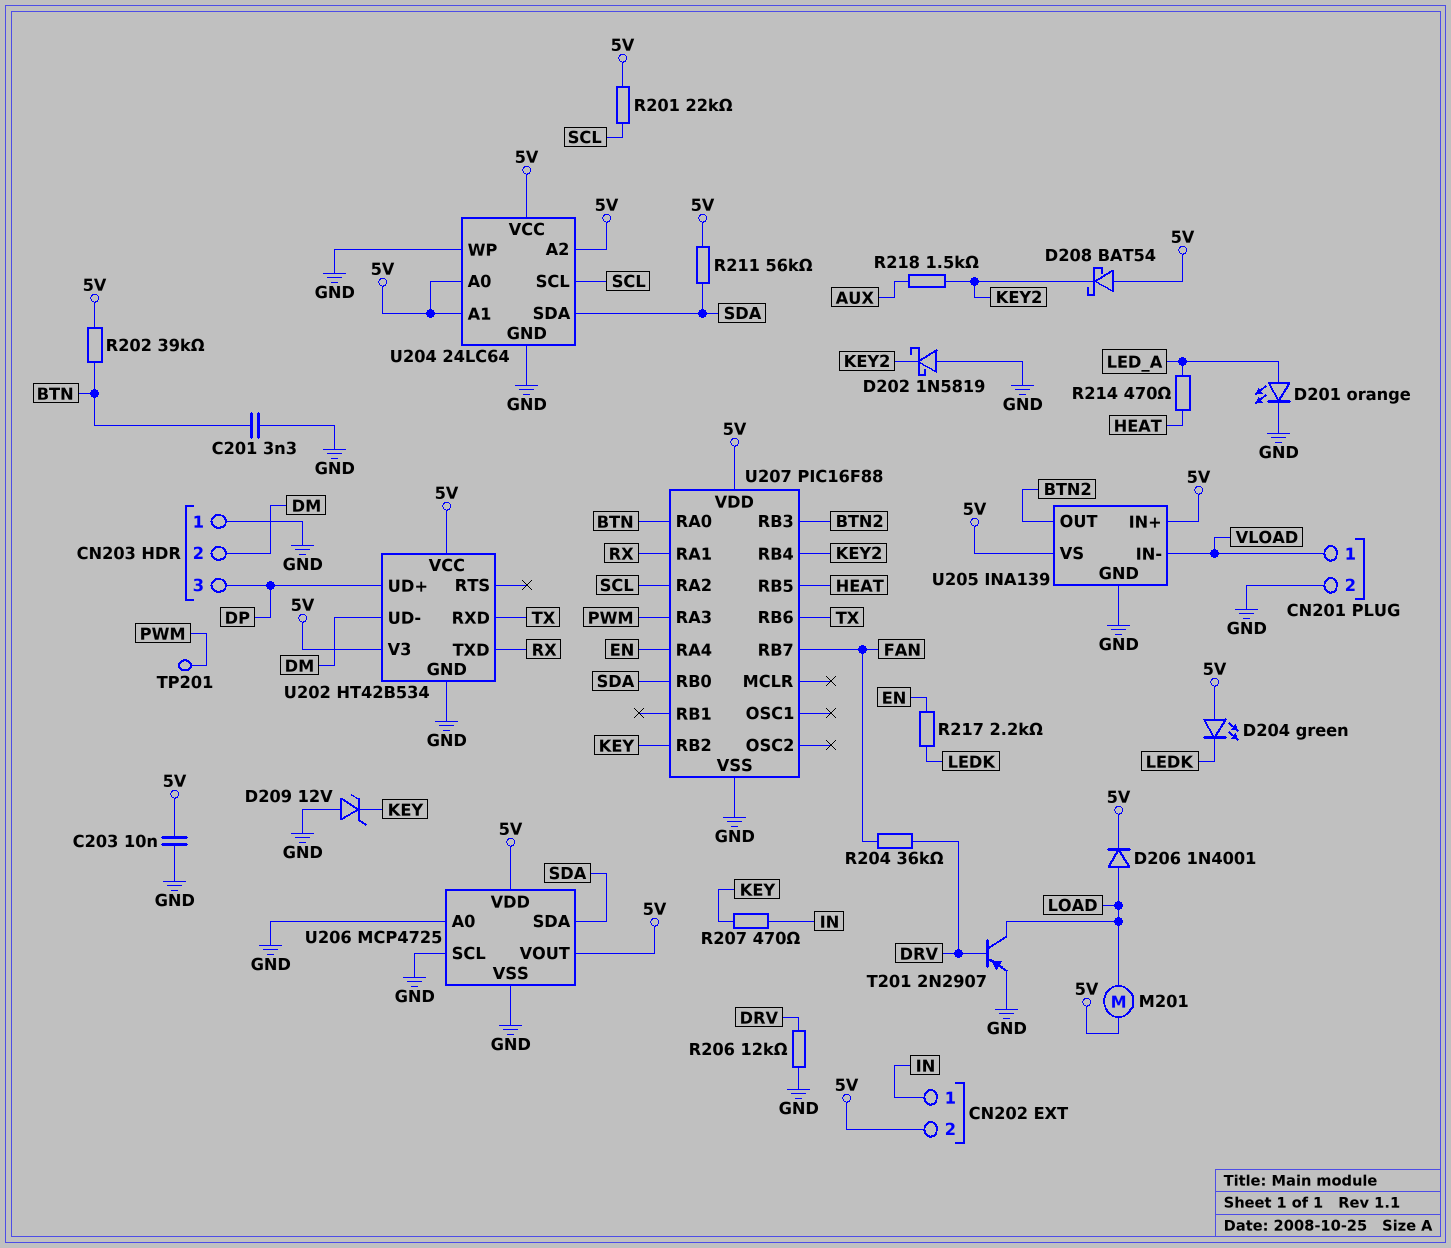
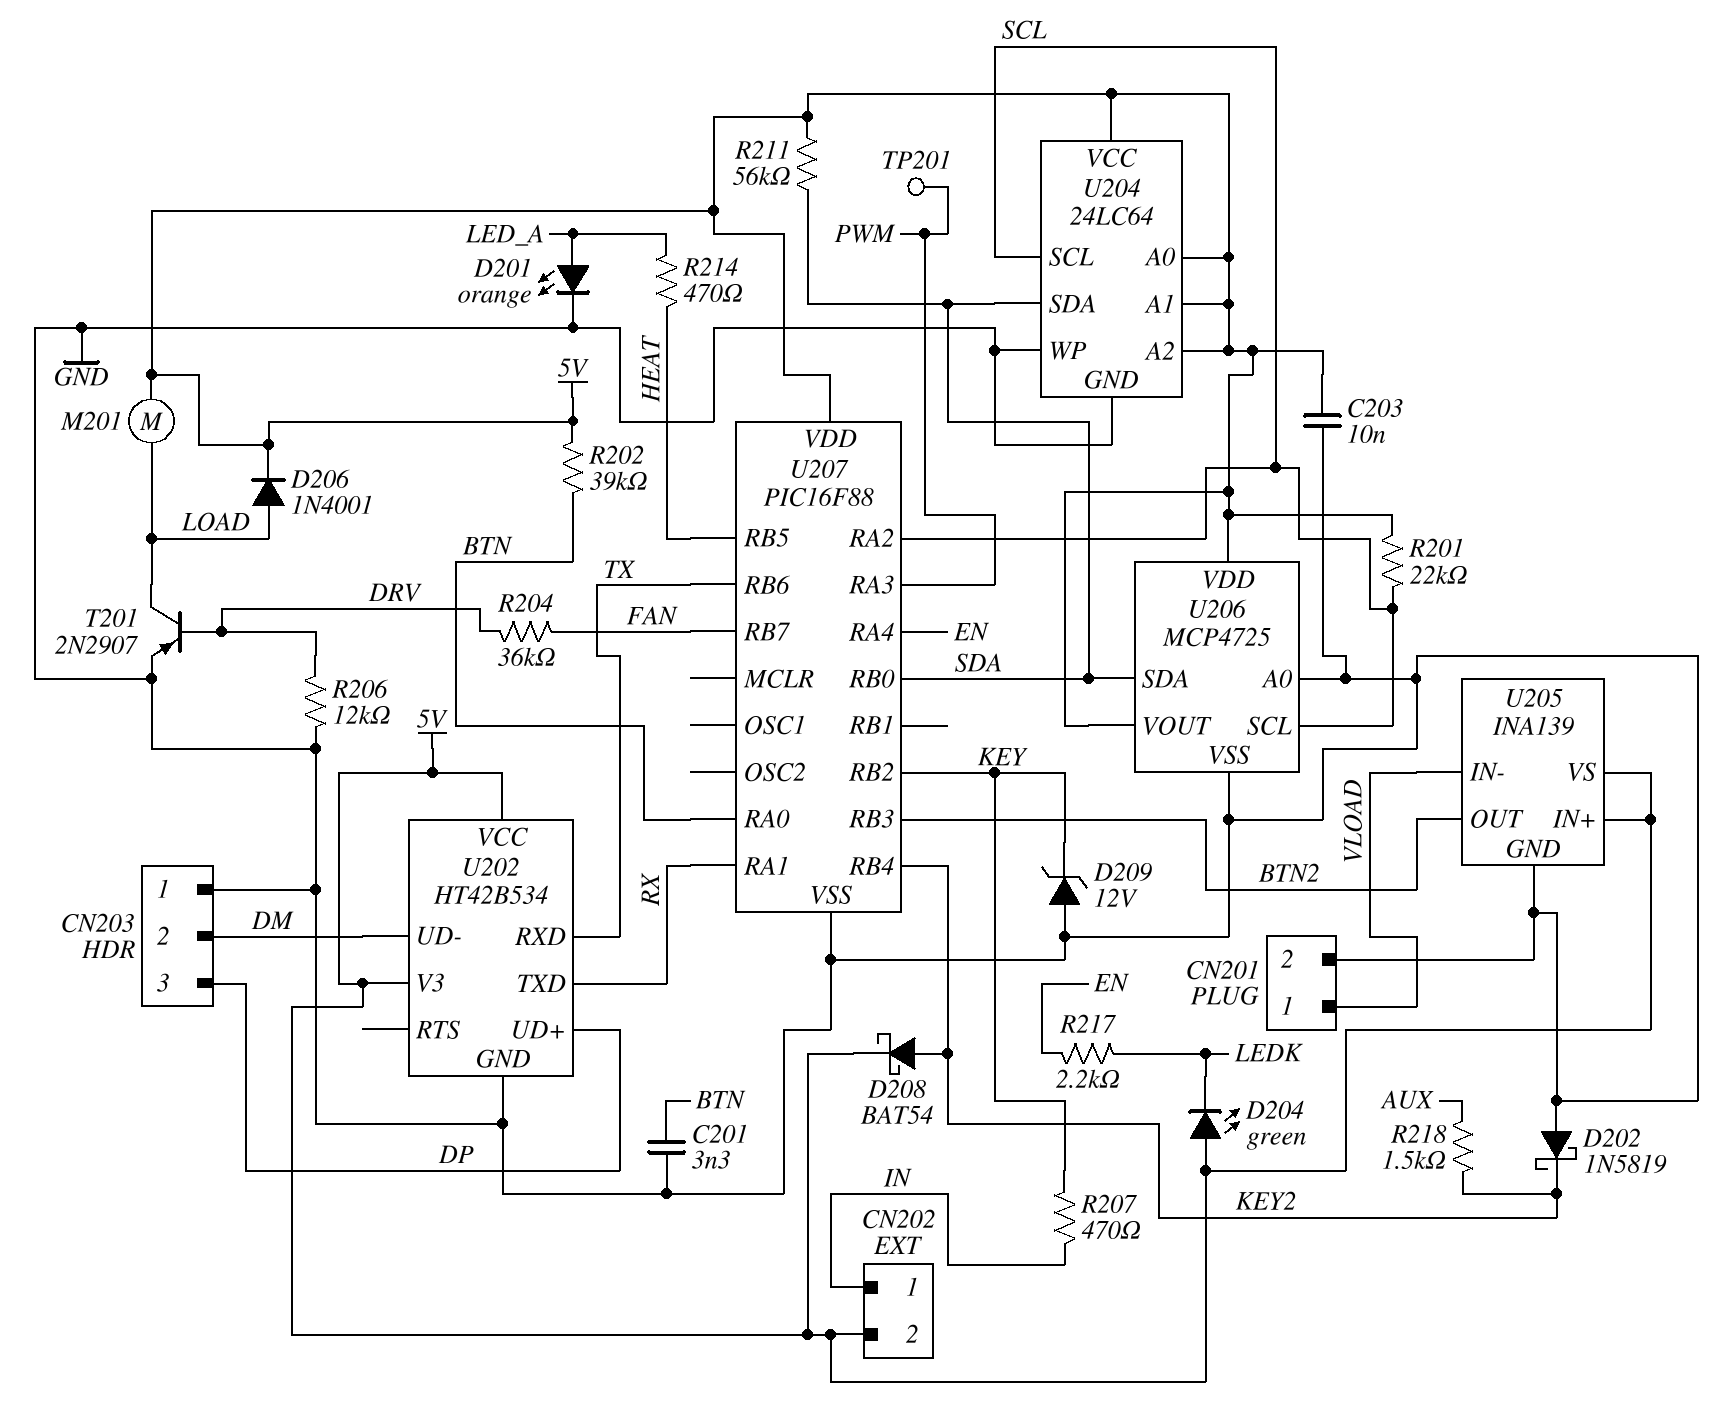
D208: schottky BAT54 (A 5V, K KEY2) -> schottky BAT54 (A KEY2, K 5V)
U206 pin SCL: GND -> SCL

